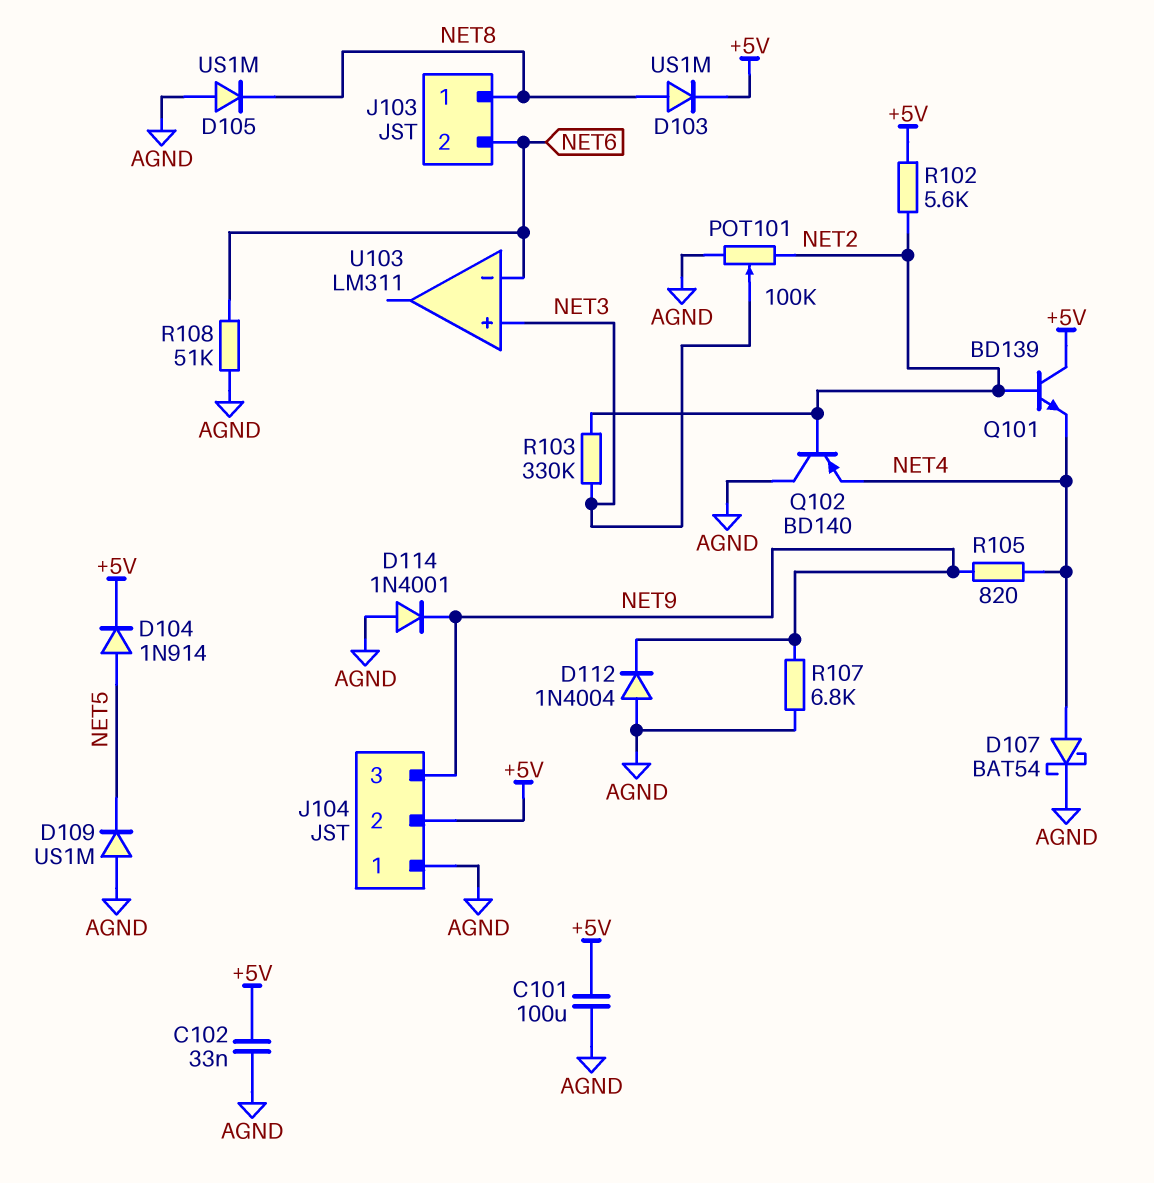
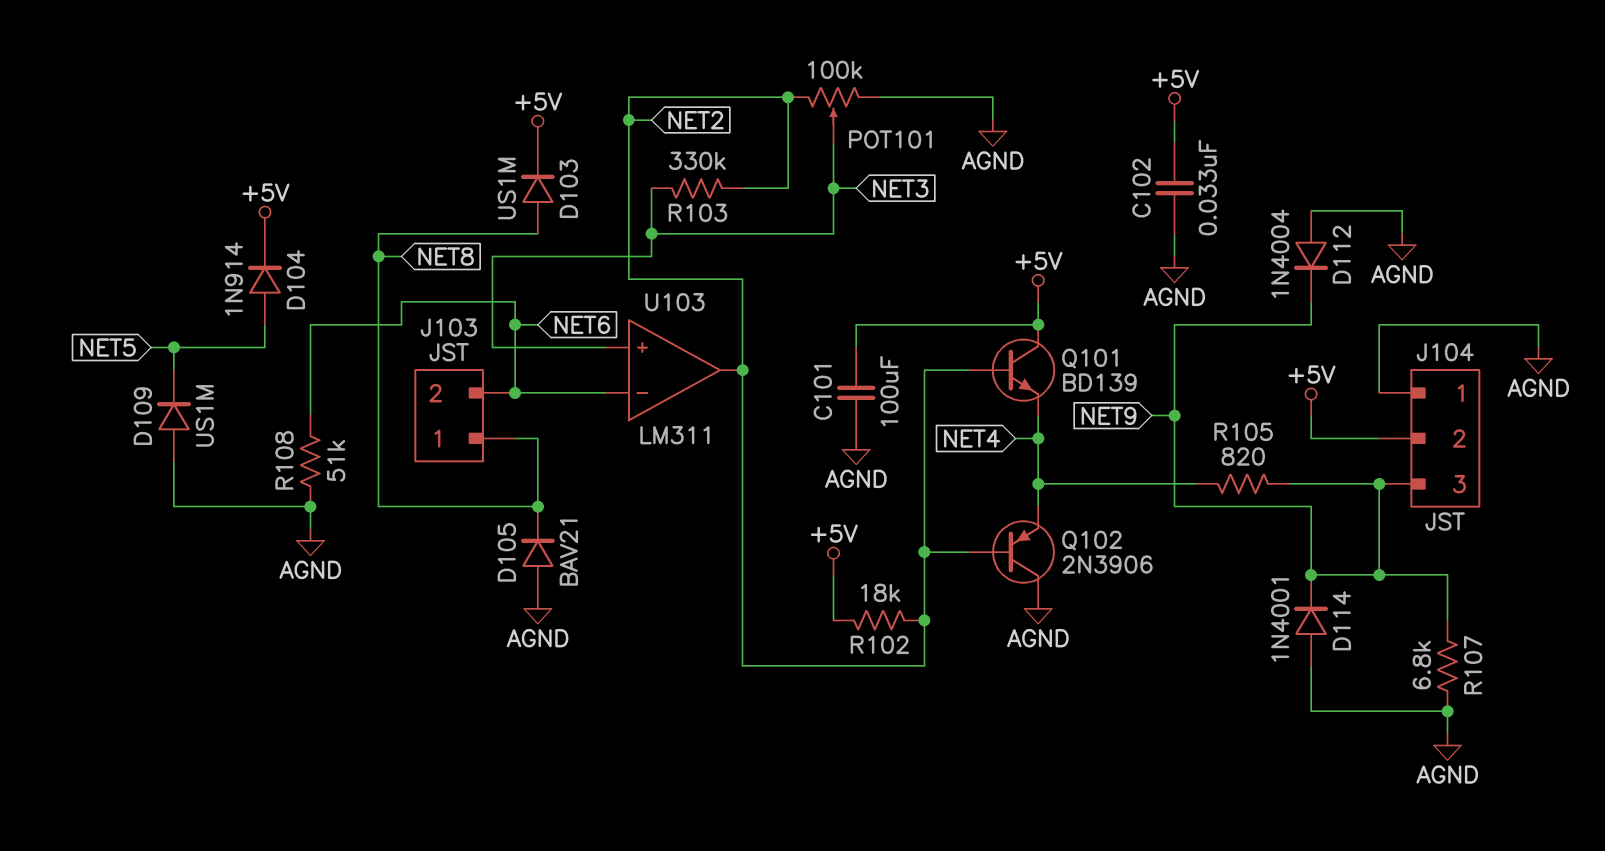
D105: diode US1M (A AGND, K NET8) -> diode BAV21 (A AGND, K NET8)
D107: schottky BAT54 (A NET4, K AGND) -> none
Q102: PNP BD140 (B NET2, C AGND, E NET4) -> PNP 2N3906 (B NET2, C AGND, E NET4)
R102: 5.6k (+5V, NET2) -> 18k (+5V, NET2)
U103 pin out: none -> NET2

